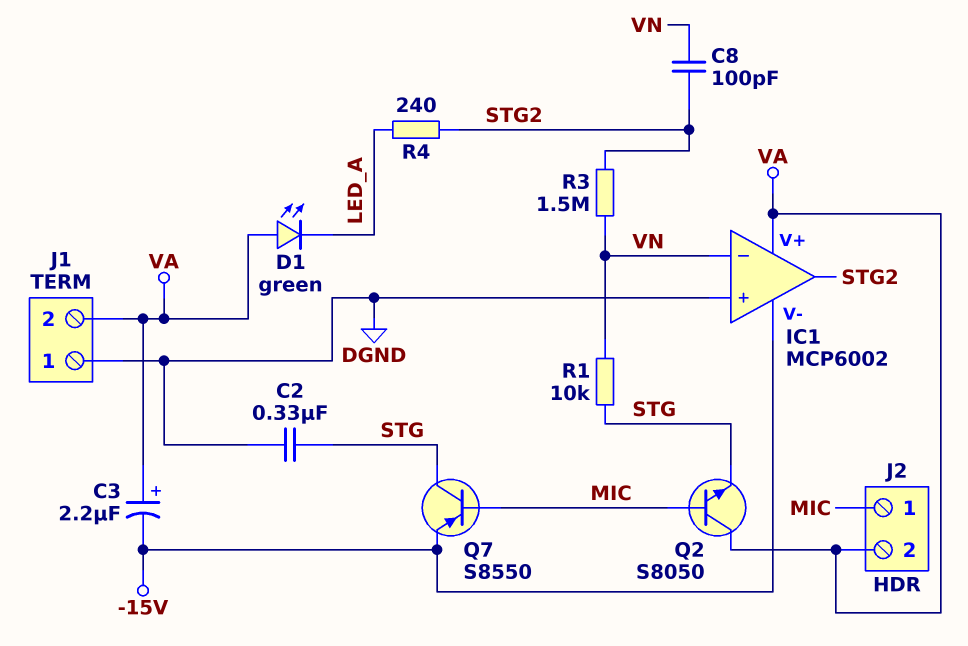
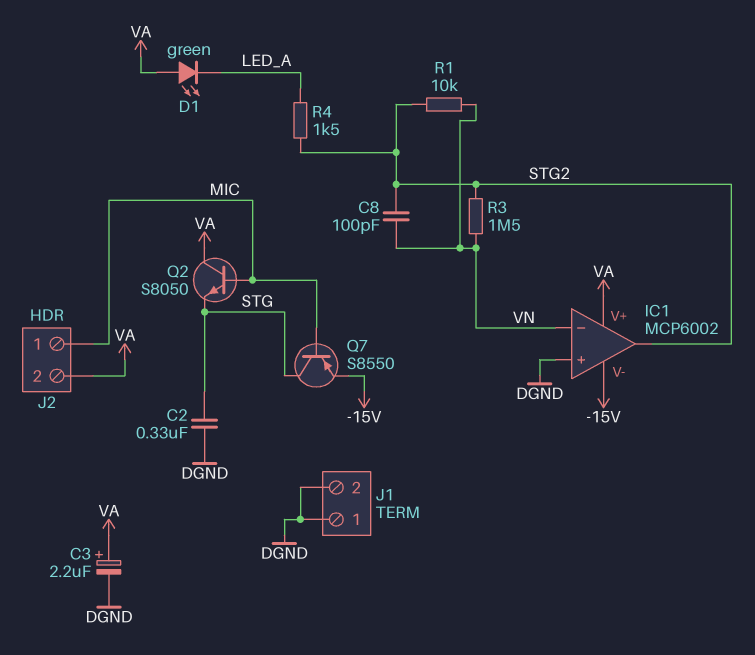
C3: 2.2uF (plus VA, minus -15V) -> 2.2uF (plus VA, minus DGND)
J1 pin 2: VA -> DGND
R1: 10k (STG, VN) -> 10k (STG2, VN)
R4: 240 (LED_A, STG2) -> 1.5k (LED_A, STG2)

